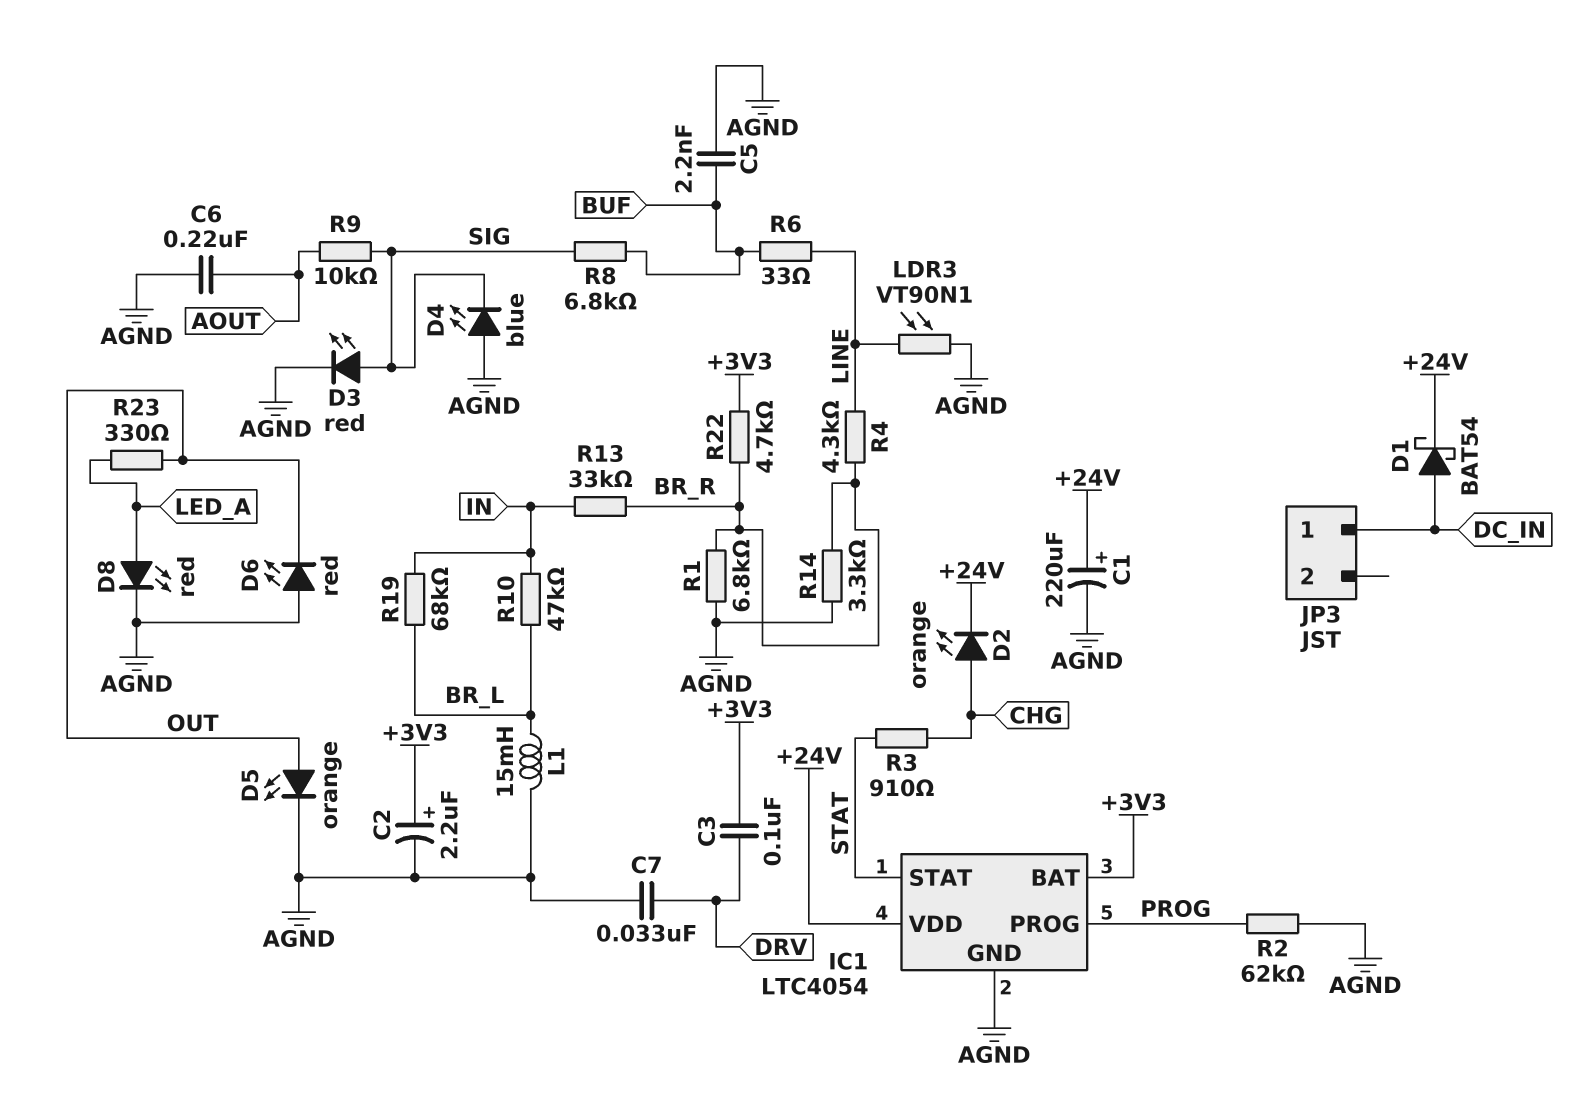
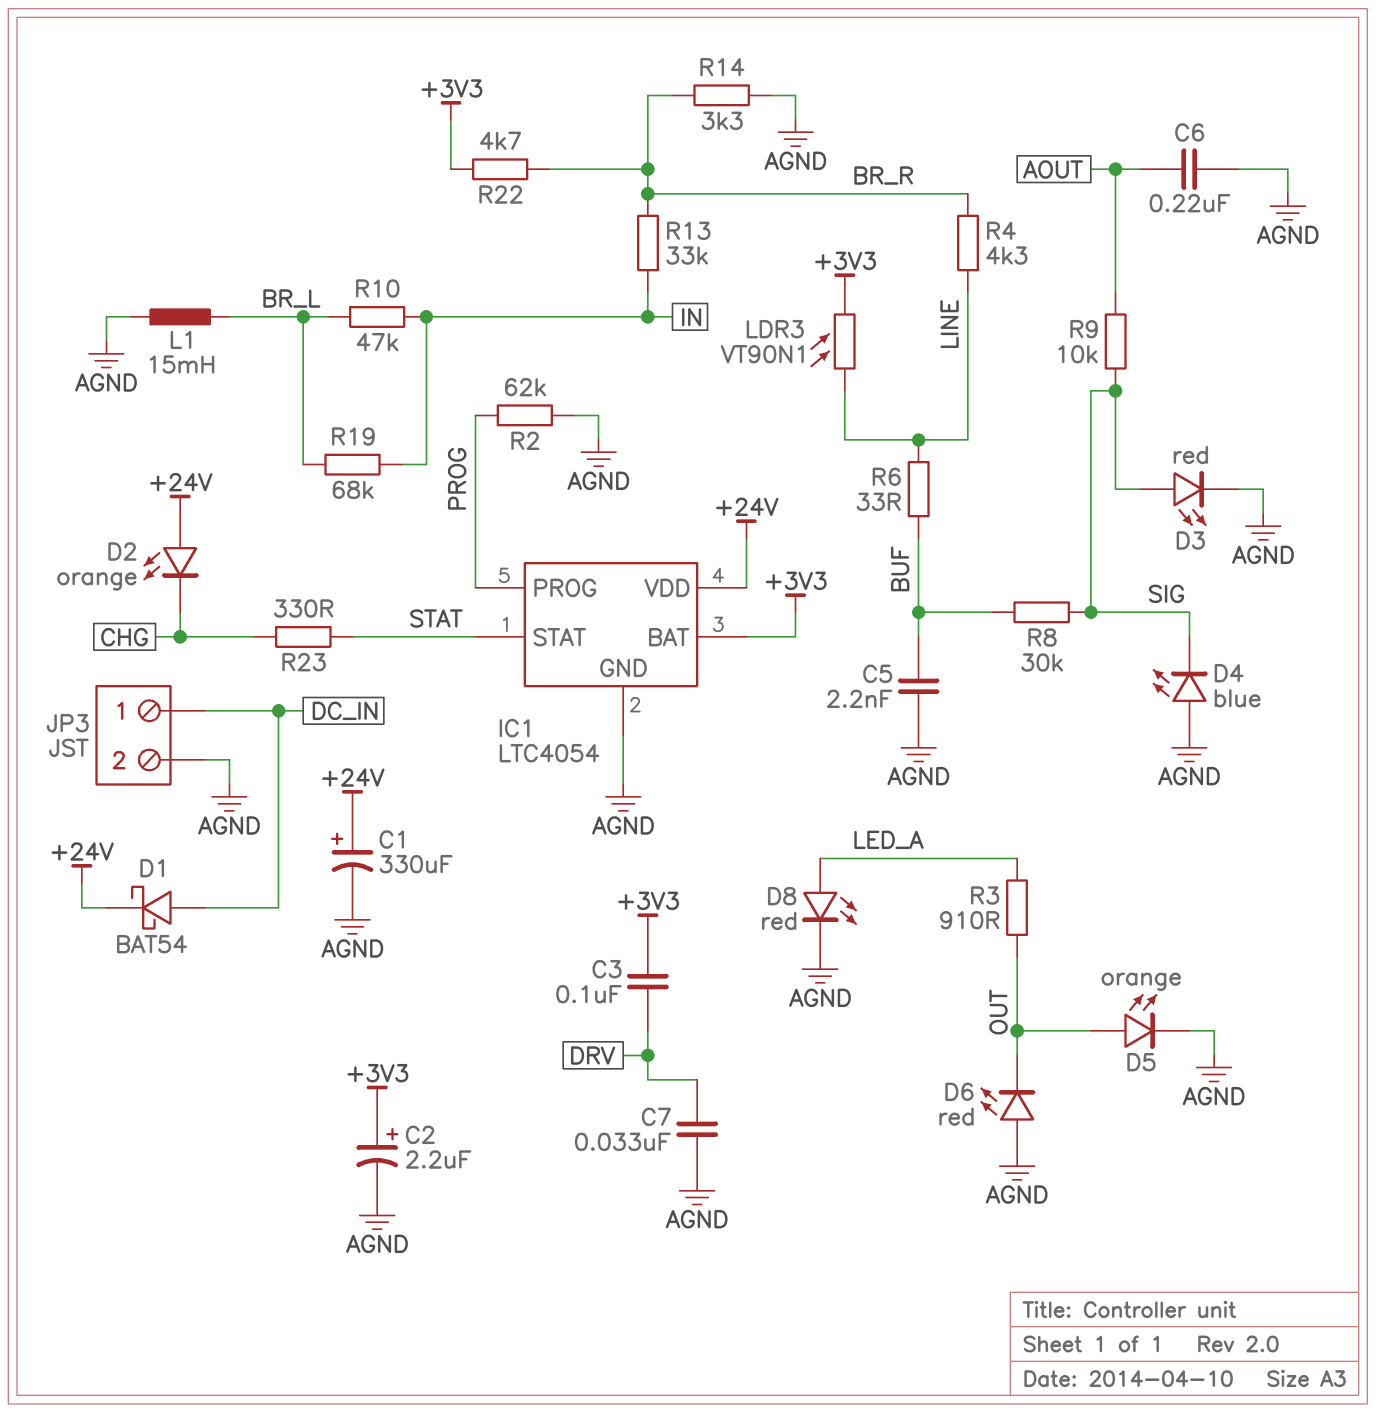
C1: 220uF (plus +24V, minus AGND) -> 330uF (plus +24V, minus AGND)
D2: LED orange (A CHG, K +24V) -> LED orange (A +24V, K CHG)
JP3 pin 2: none -> AGND
LDR3: VT90N1 (AGND, LINE) -> VT90N1 (+3V3, LINE)
R1: 6.8k (AGND, BR_R) -> none
R3: 910 (CHG, STAT) -> 910 (LED_A, OUT)
R8: 6.8k (BUF, SIG) -> 30k (BUF, SIG)
R23: 330 (LED_A, OUT) -> 330 (CHG, STAT)

